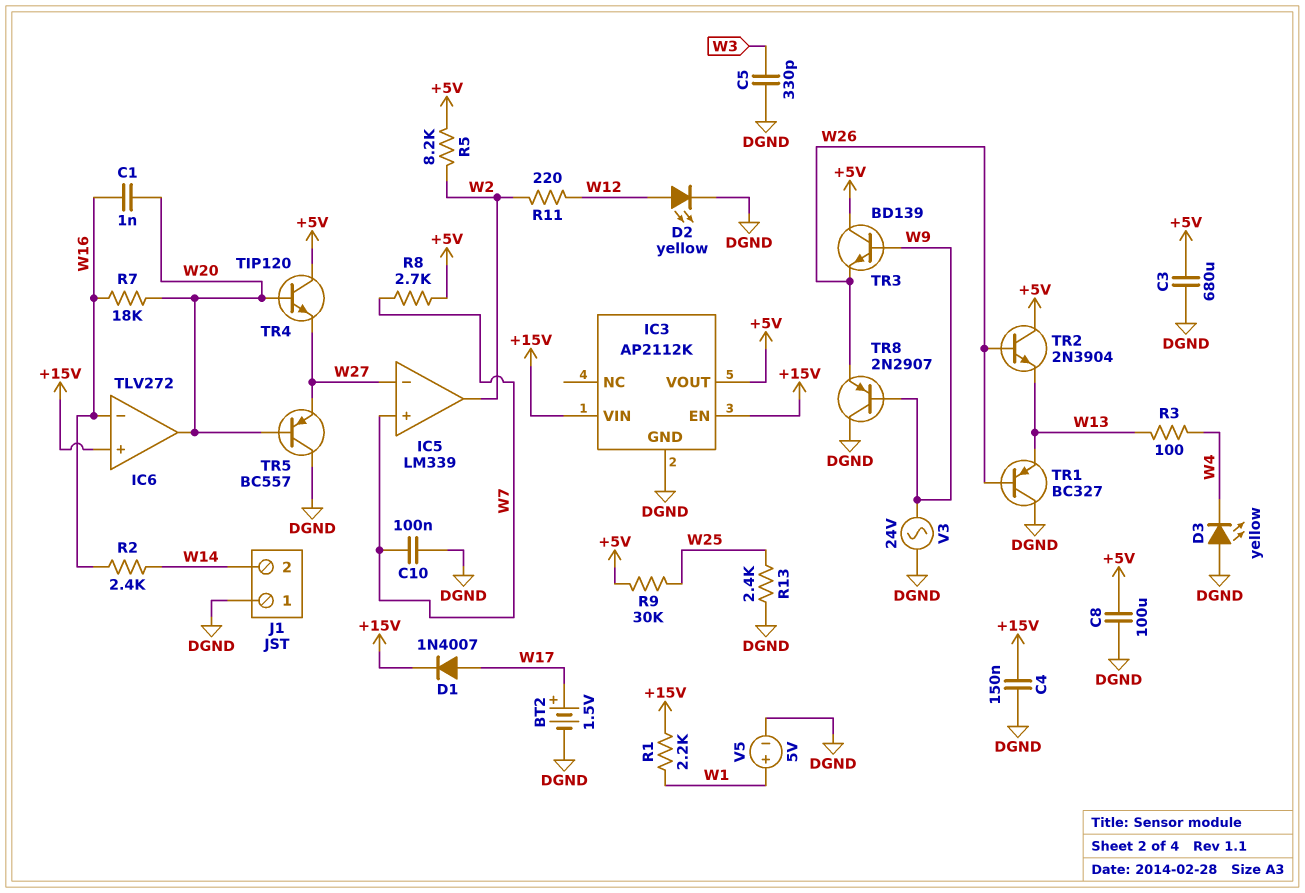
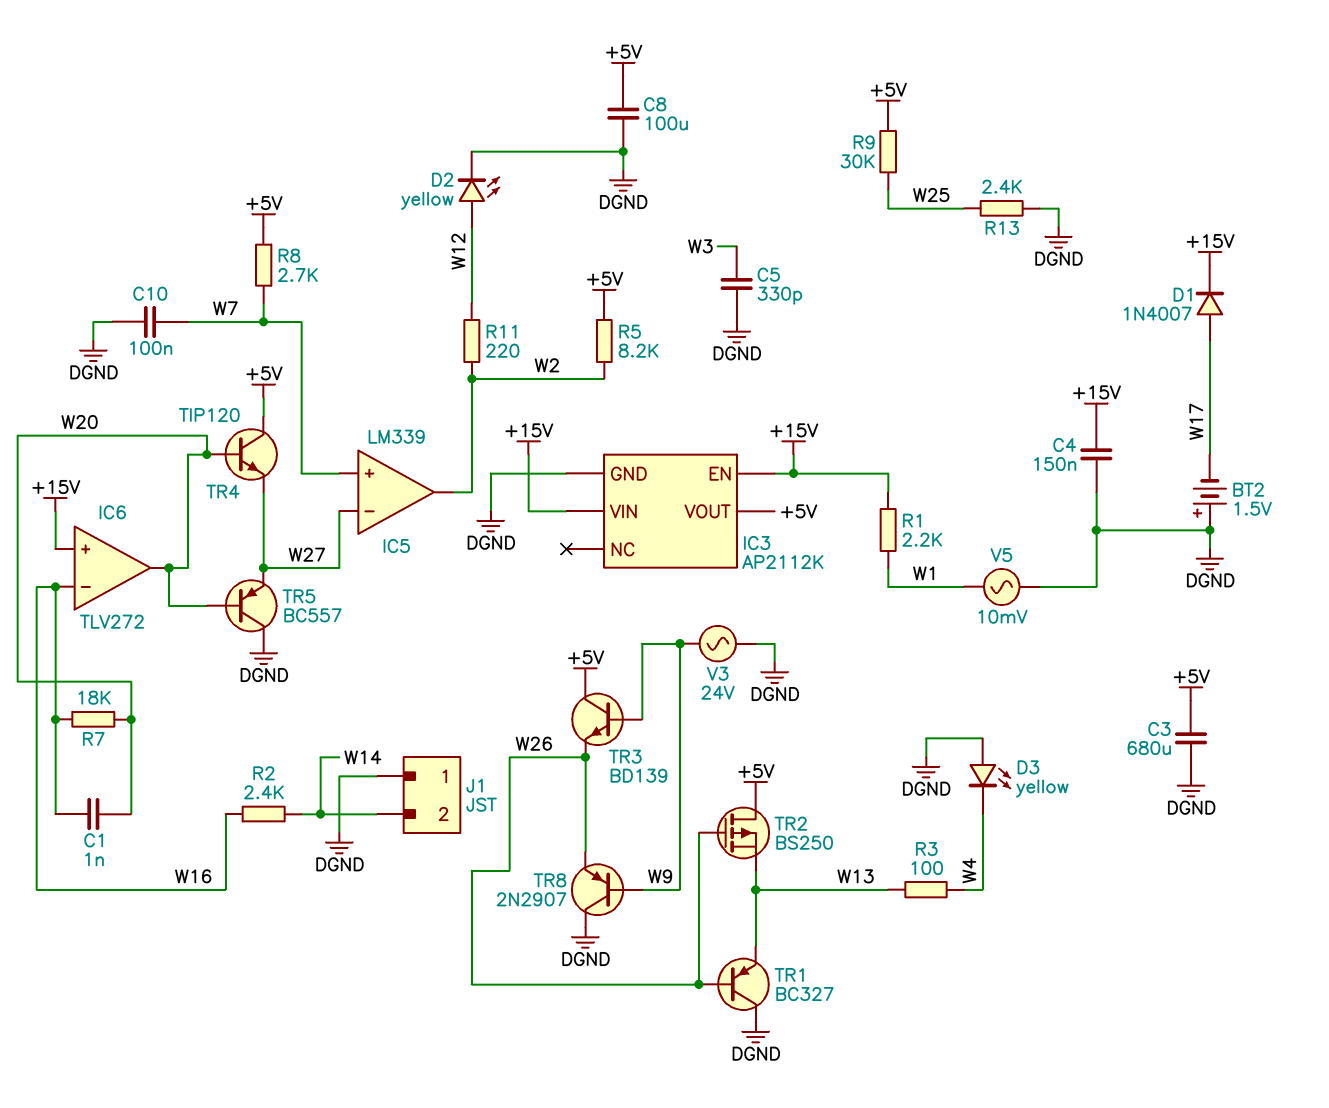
BT2: 1.5V (plus W17, minus DGND) -> 1.5V (plus DGND, minus W17)
TR2: NPN 2N3904 (B W26, C +5V, E W13) -> PMOS BS250 (G W26, D +5V, S W13)
V5: 5V (plus W1, minus DGND) -> AC 10mV (DGND, W1)

